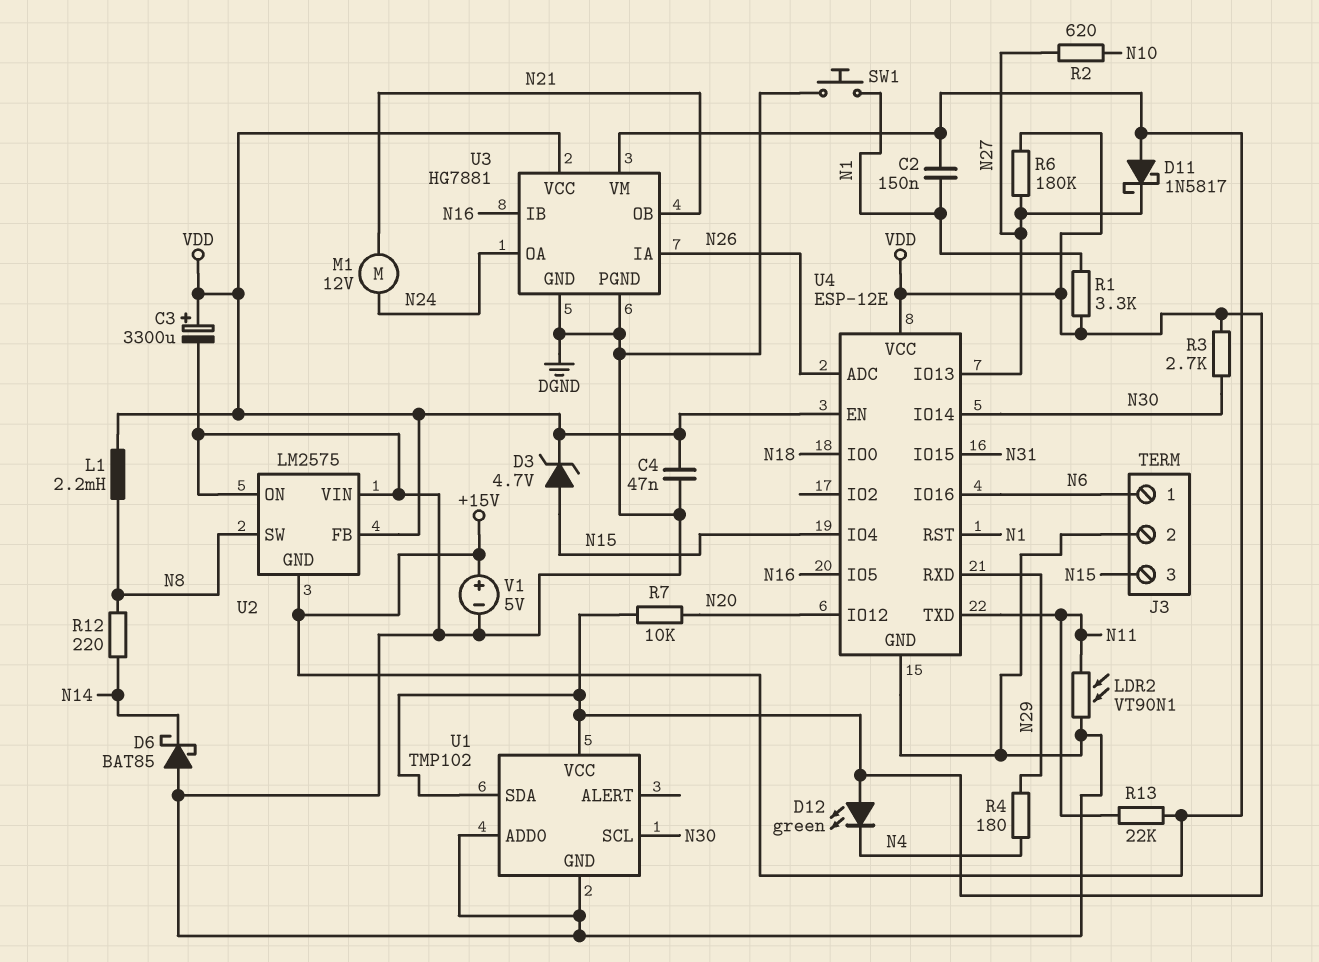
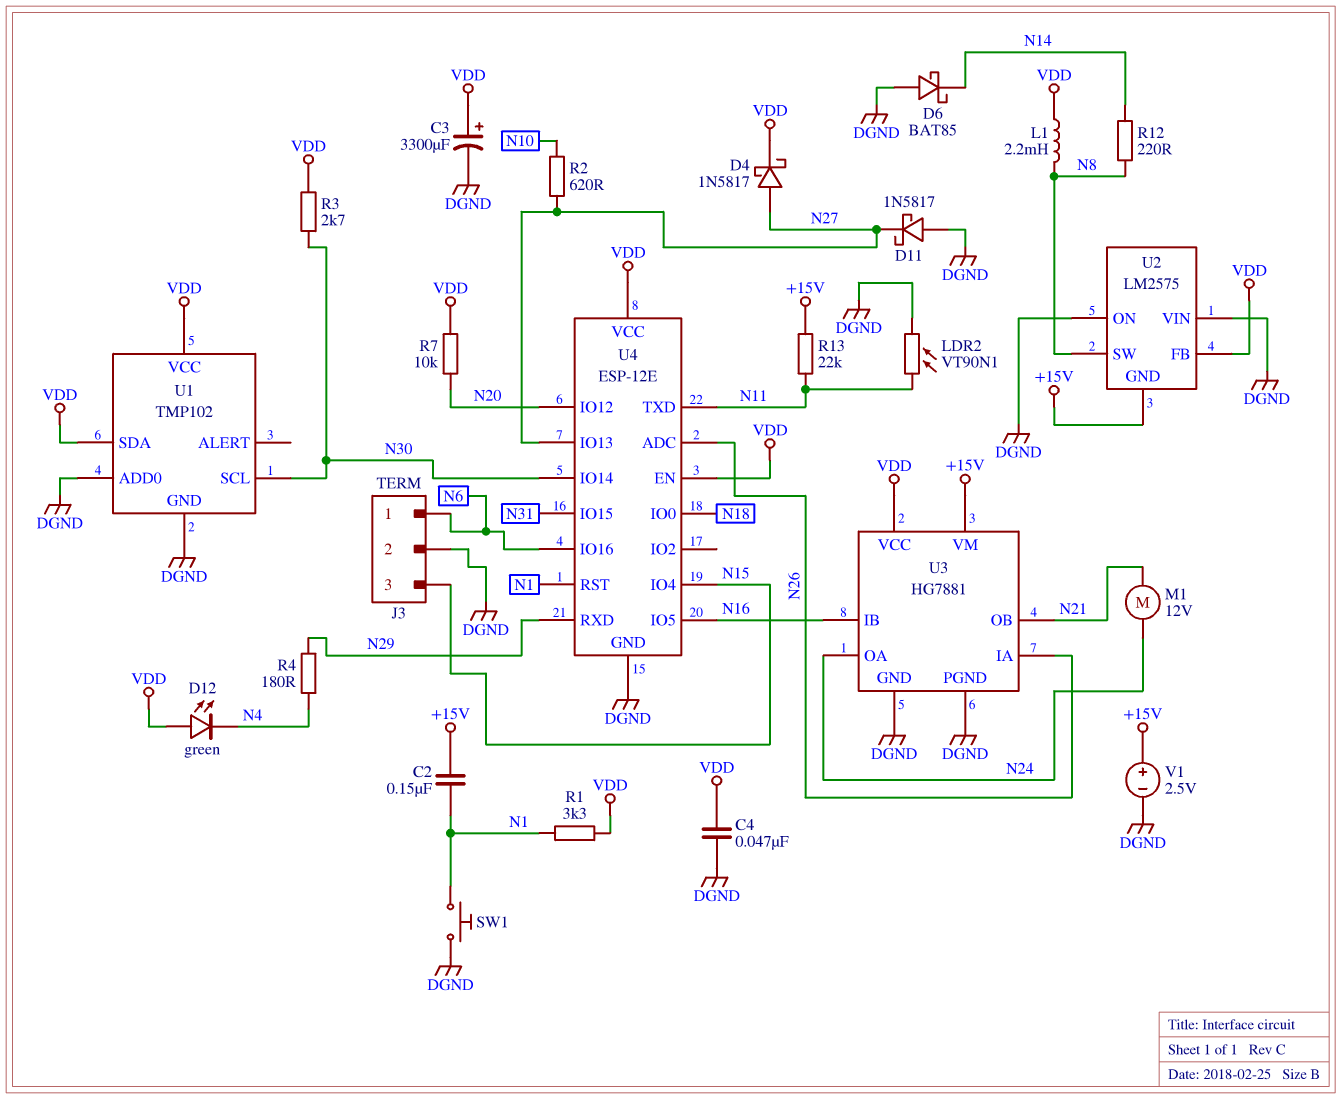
D3: zener 4.7V (A N15, K VDD) -> none
D4: none -> schottky 1N5817 (A N27, K VDD)
D11: schottky 1N5817 (A +15V, K N27) -> schottky 1N5817 (A DGND, K N27)
R6: 180k (N27, VDD) -> none
V1: 5V (plus +15V, minus DGND) -> 2.5V (plus +15V, minus DGND)

